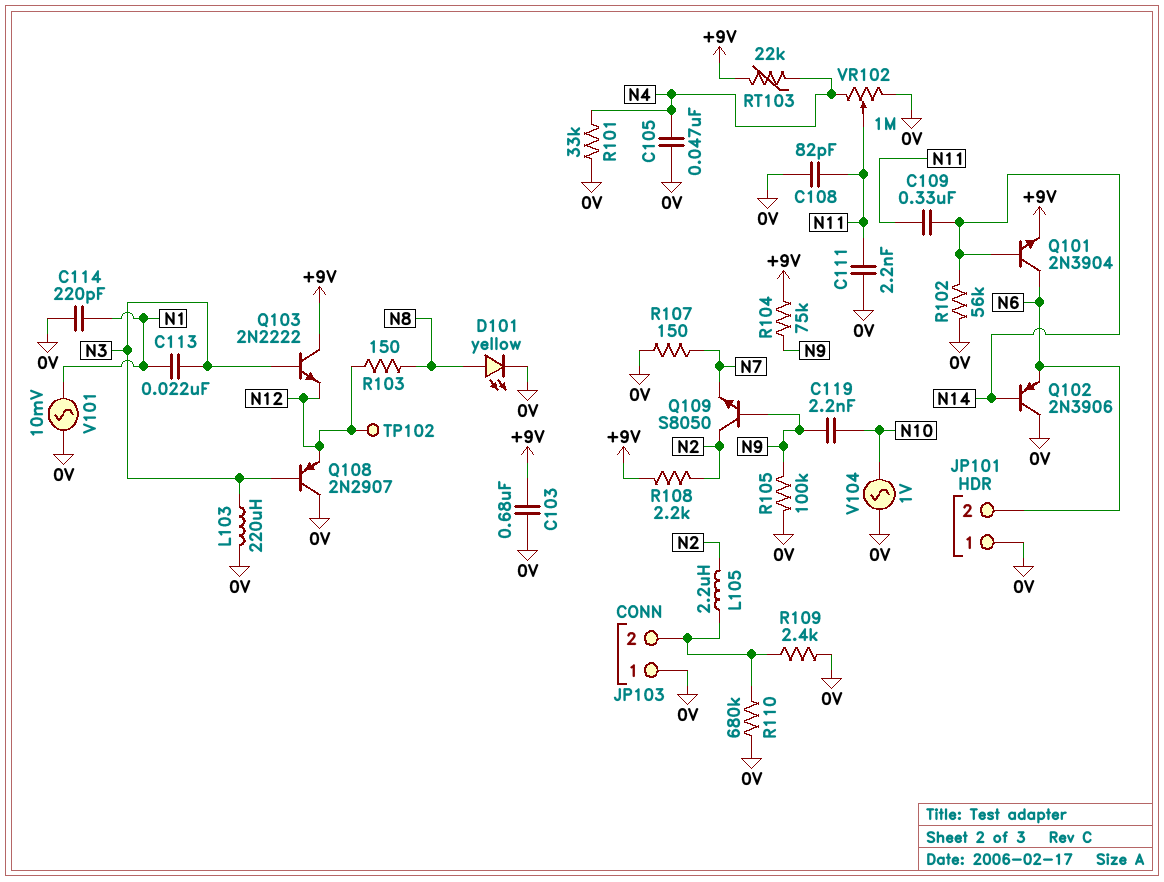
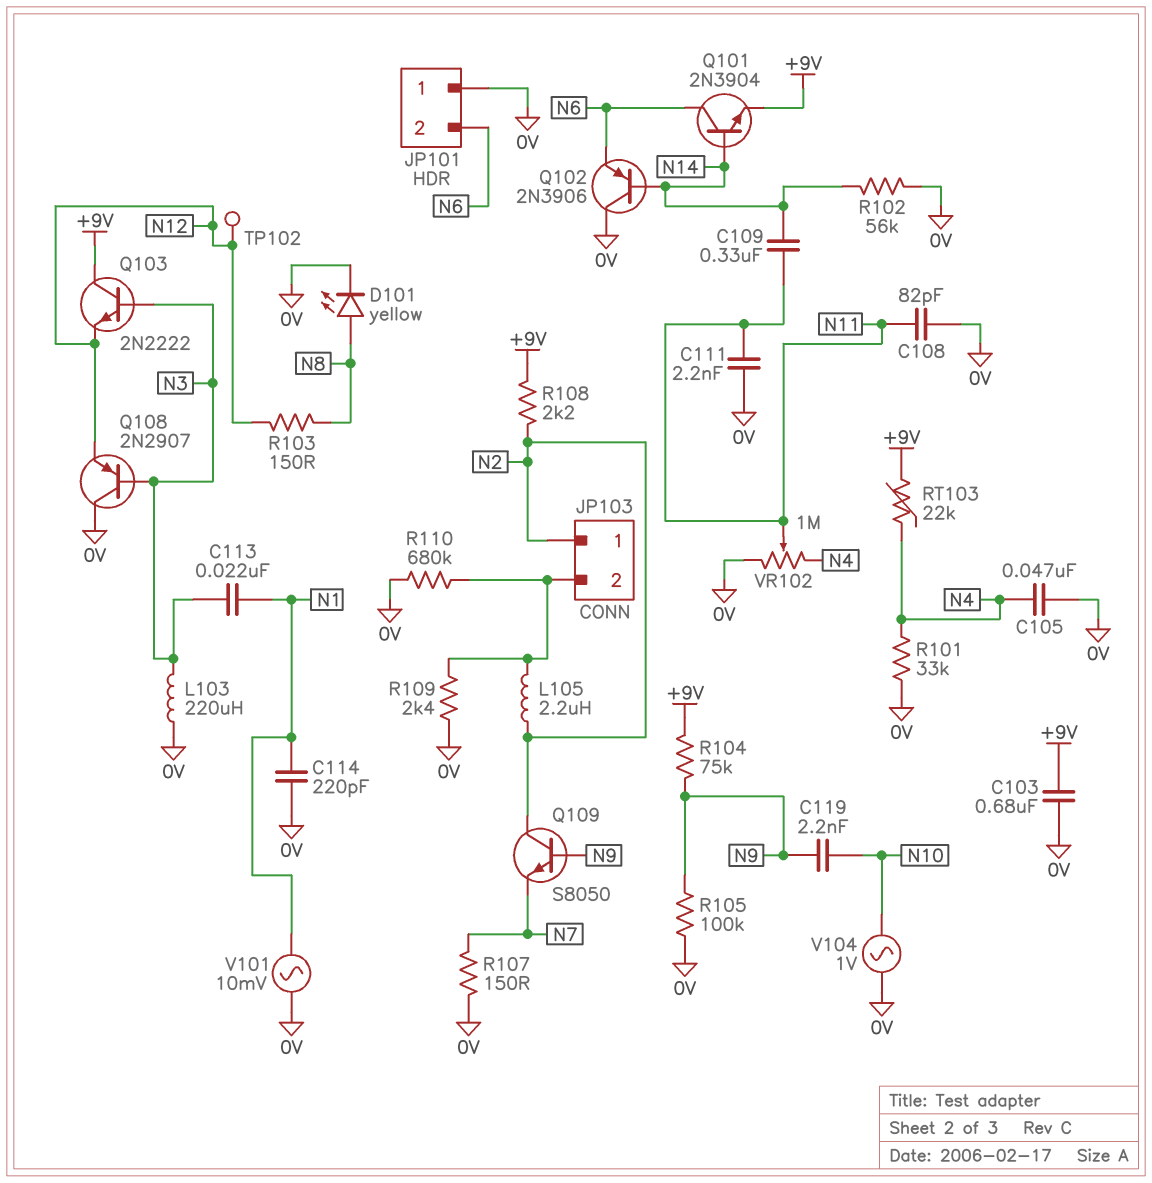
JP103 pin 1: 0V -> N2

